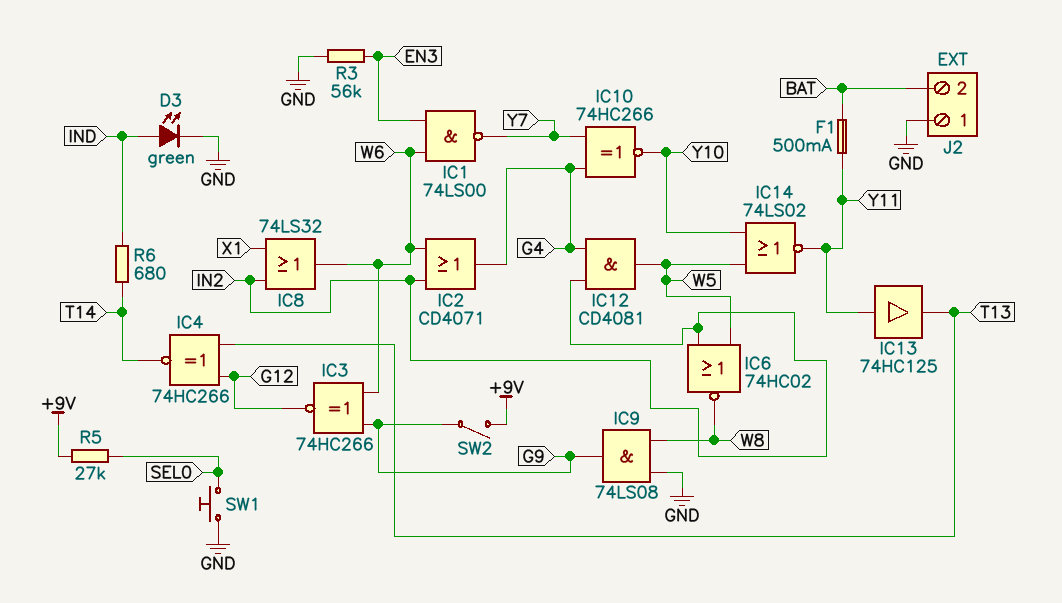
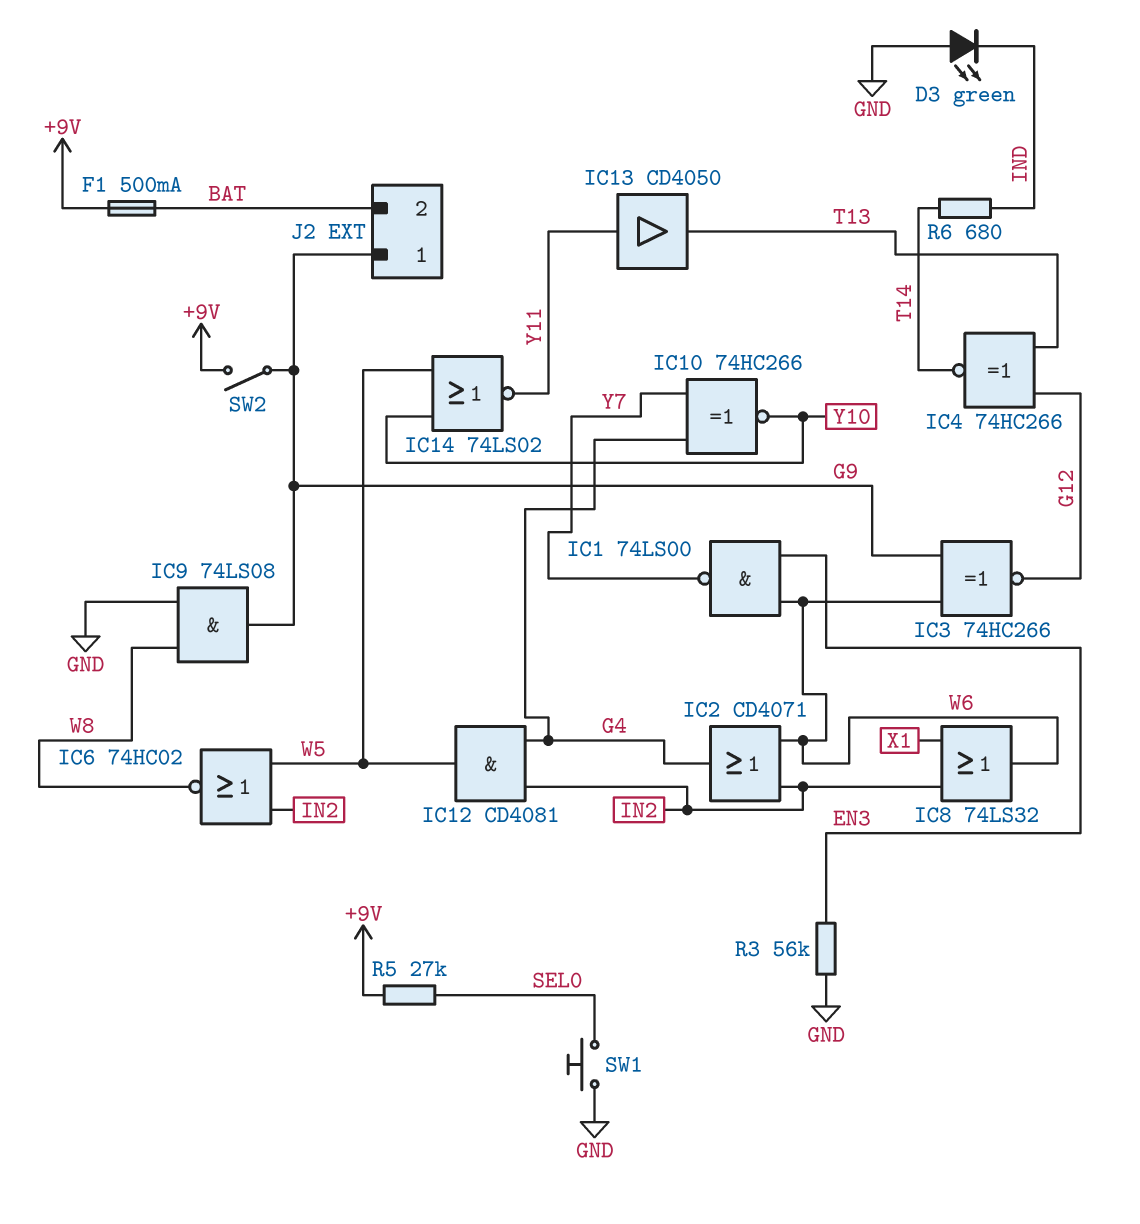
D3: LED green (A IND, K GND) -> LED green (A GND, K IND)
F1: 500mA (BAT, Y11) -> 500mA (+9V, BAT)
IC13: buffer 74HC125 (in Y11, out T13) -> buffer CD4050 (in Y11, out T13)
J2 pin 1: GND -> G9

